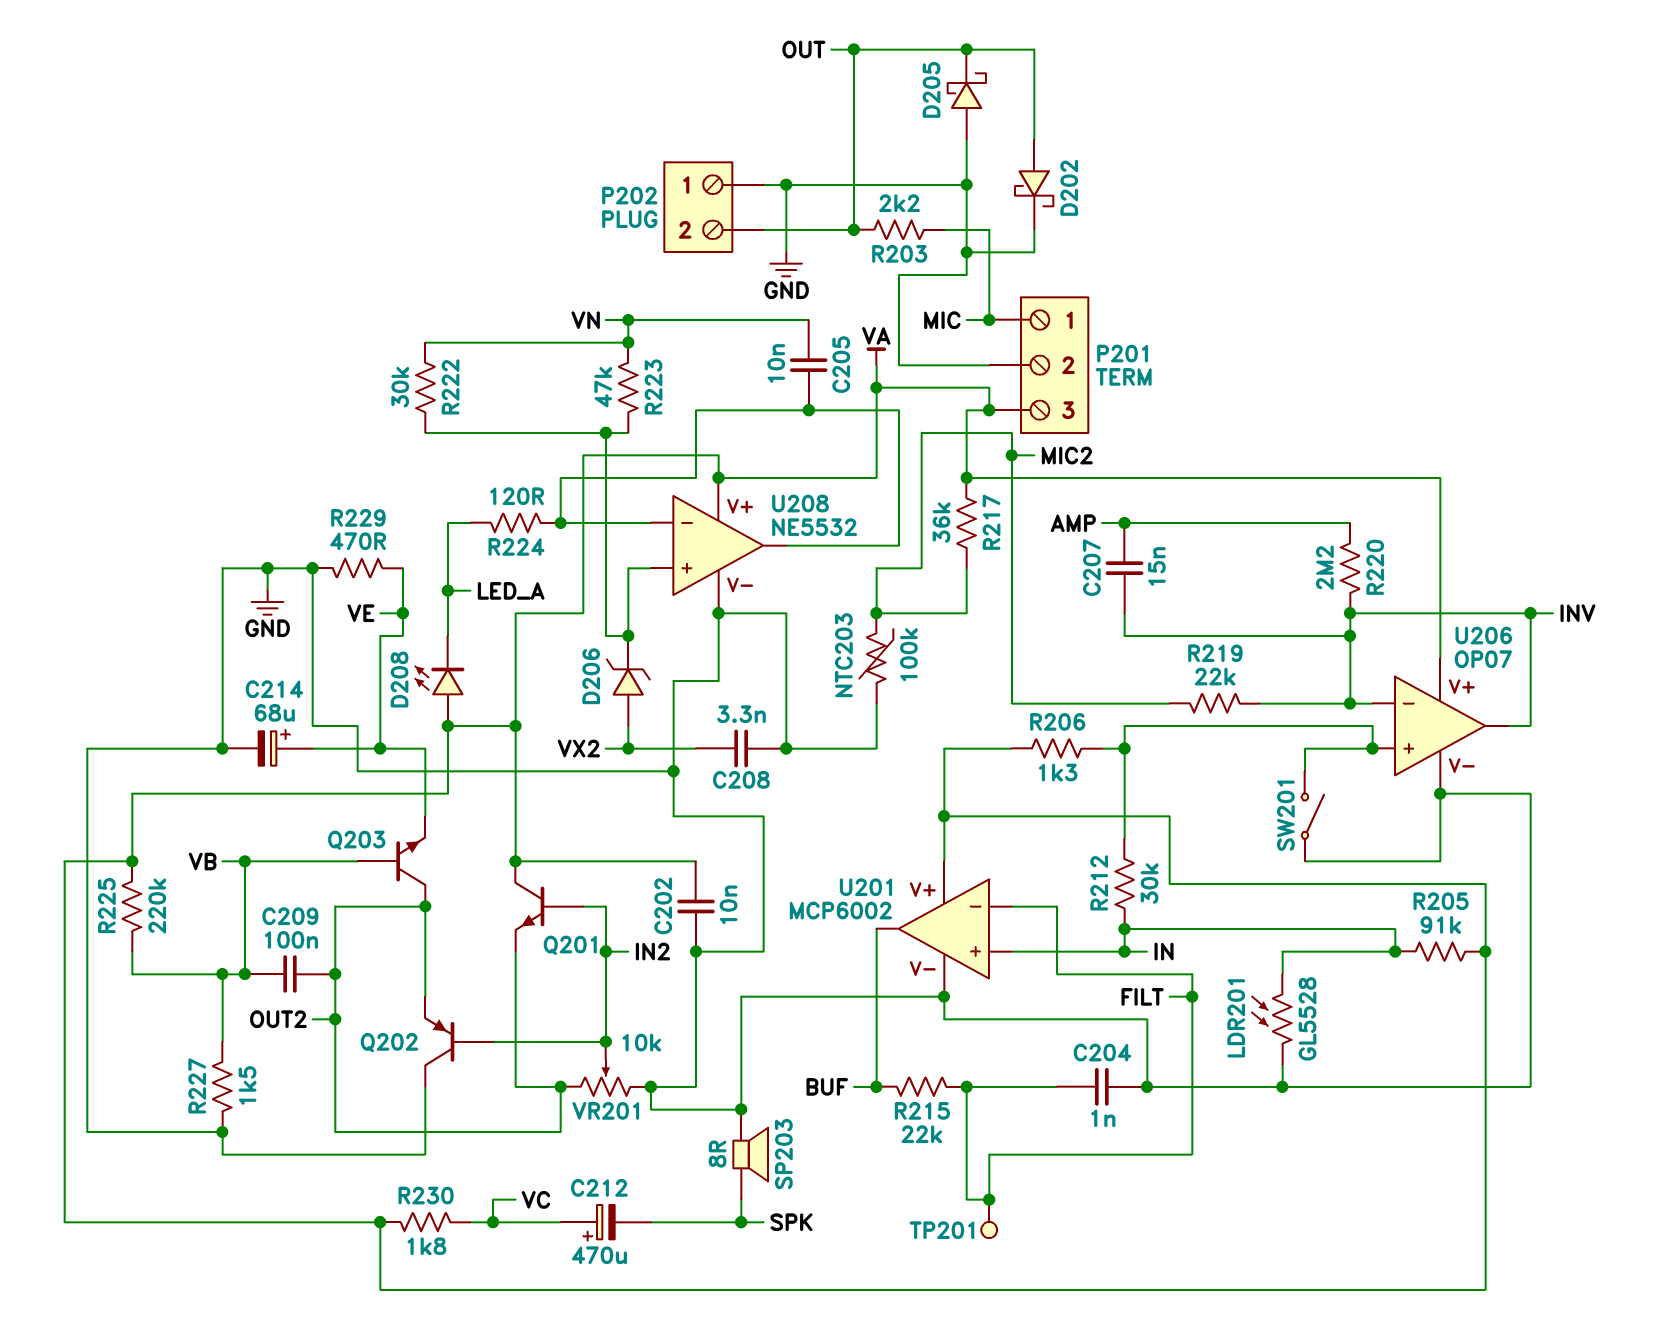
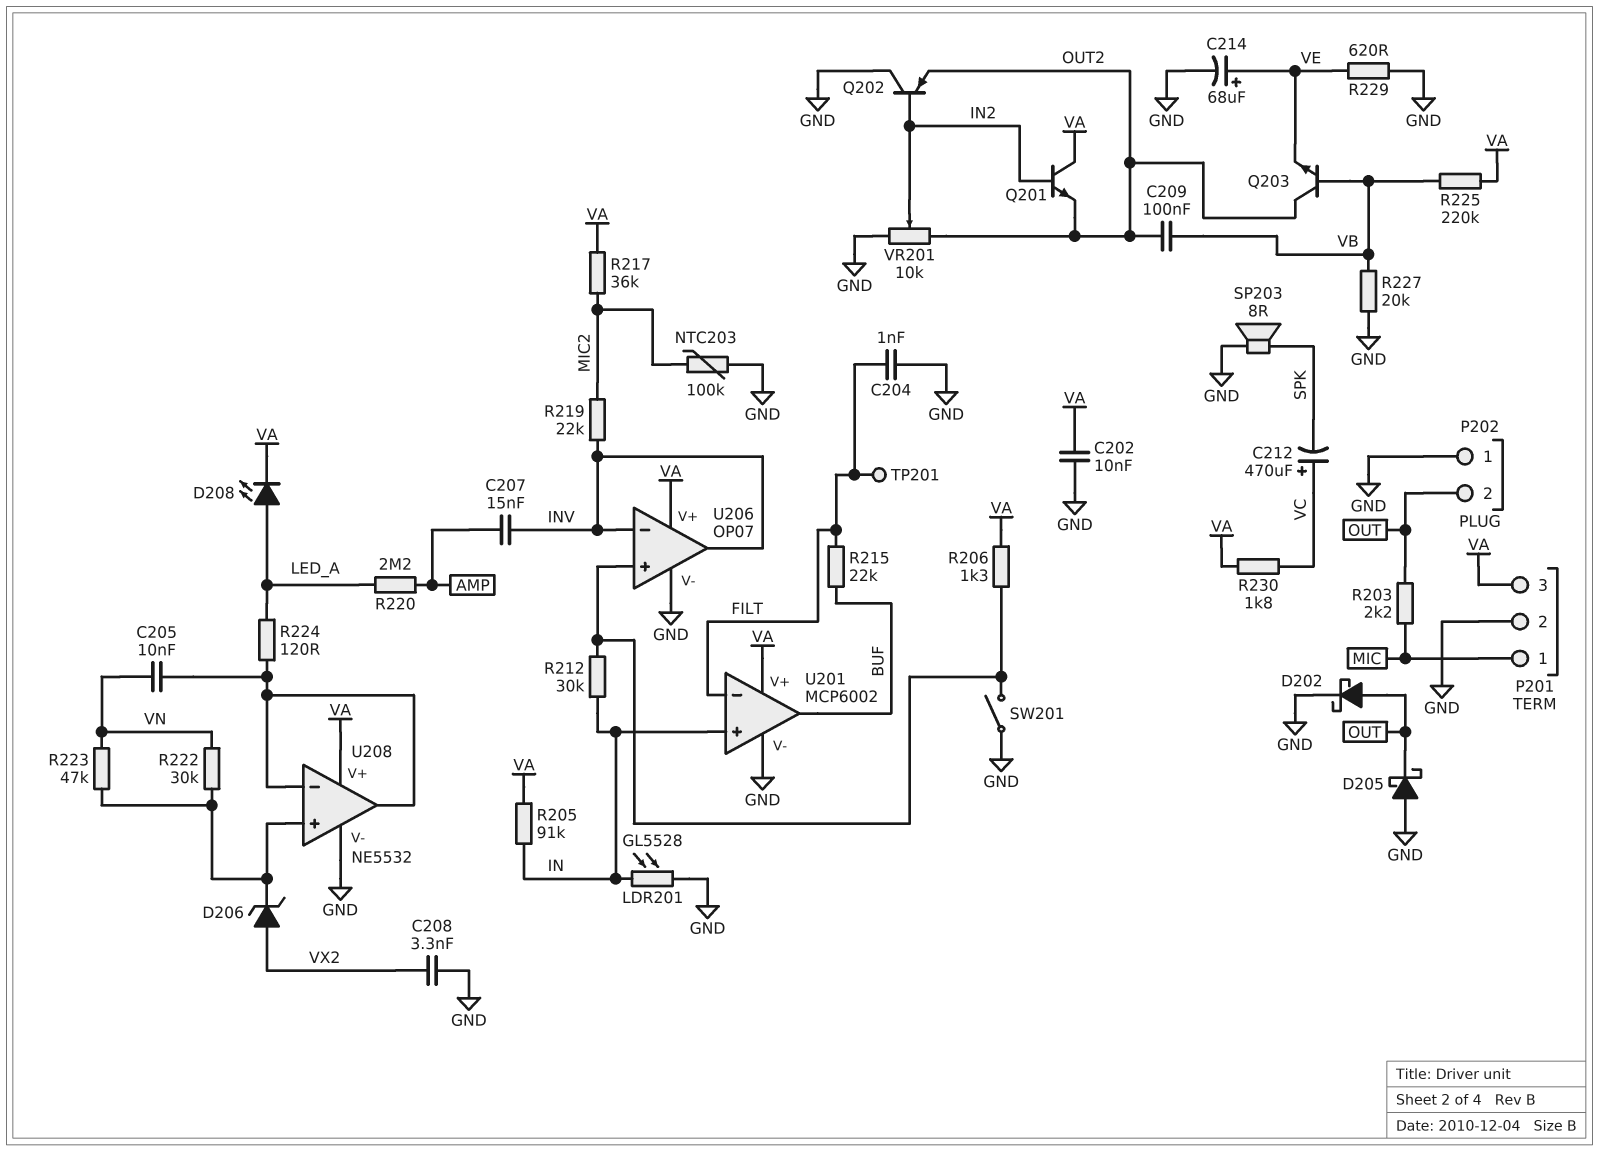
D208: LED (A VA, K LED_A) -> LED (A LED_A, K VA)
R220: 2.2M (AMP, INV) -> 2.2M (AMP, LED_A)
R227: 1.5k (GND, VB) -> 20k (GND, VB)
R229: 470 (GND, VE) -> 620 (GND, VE)

